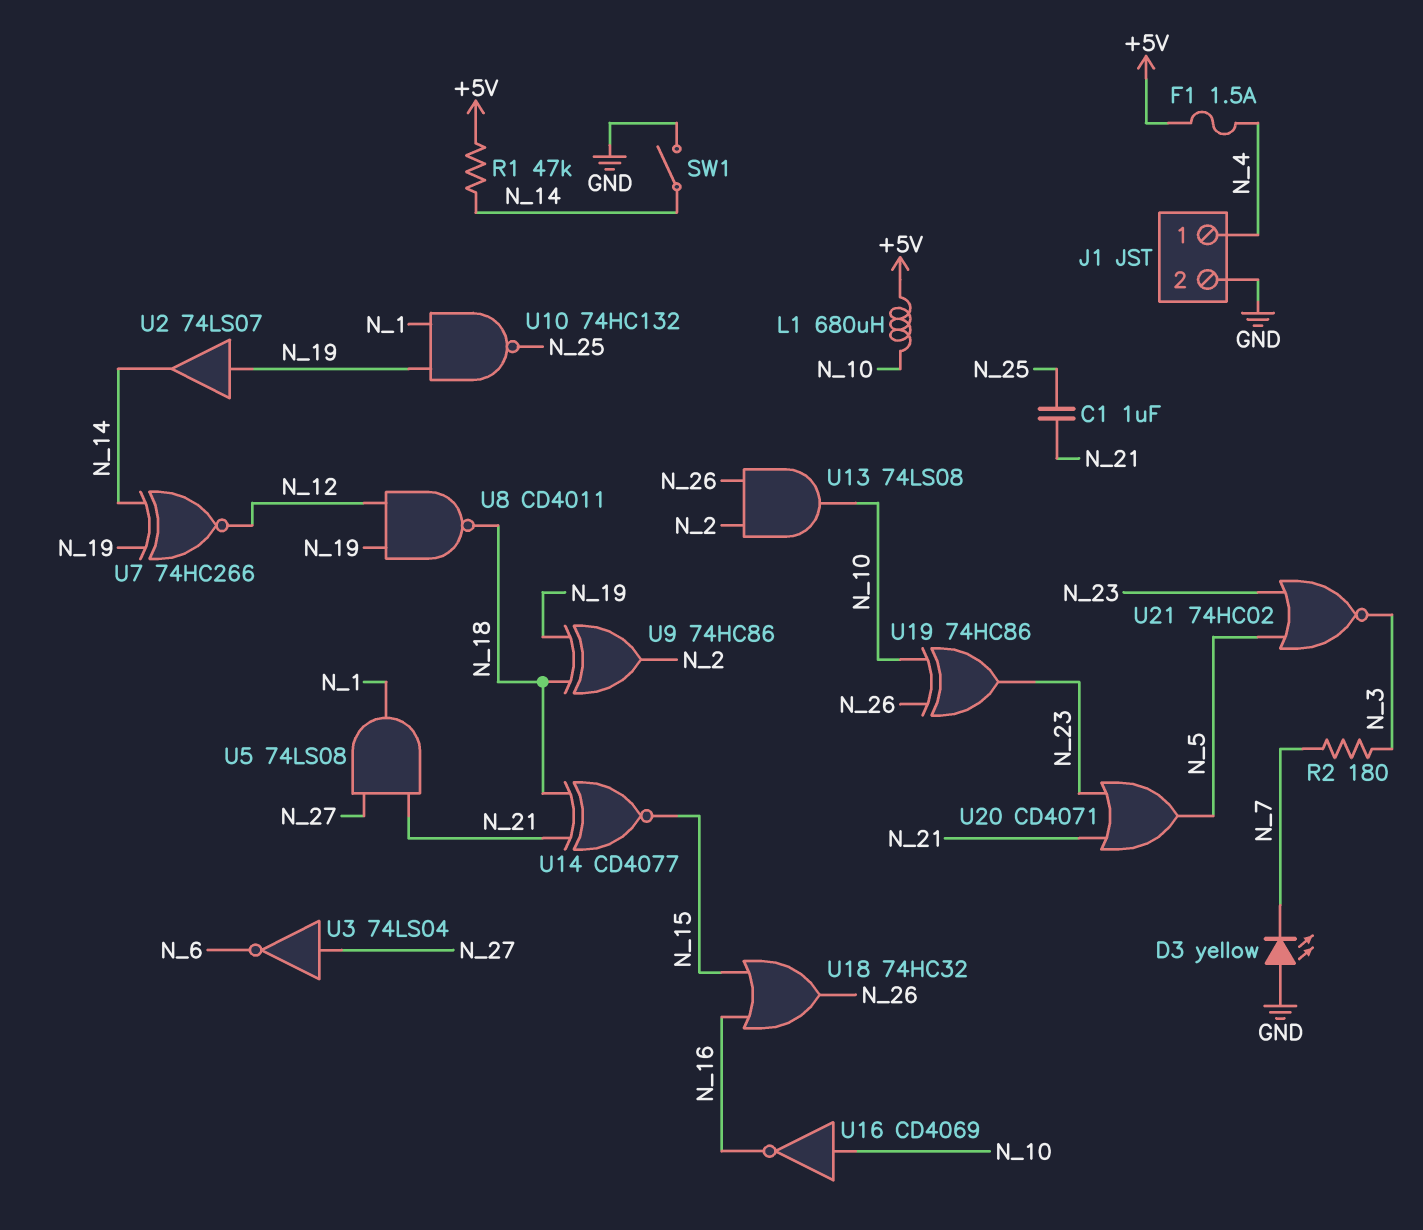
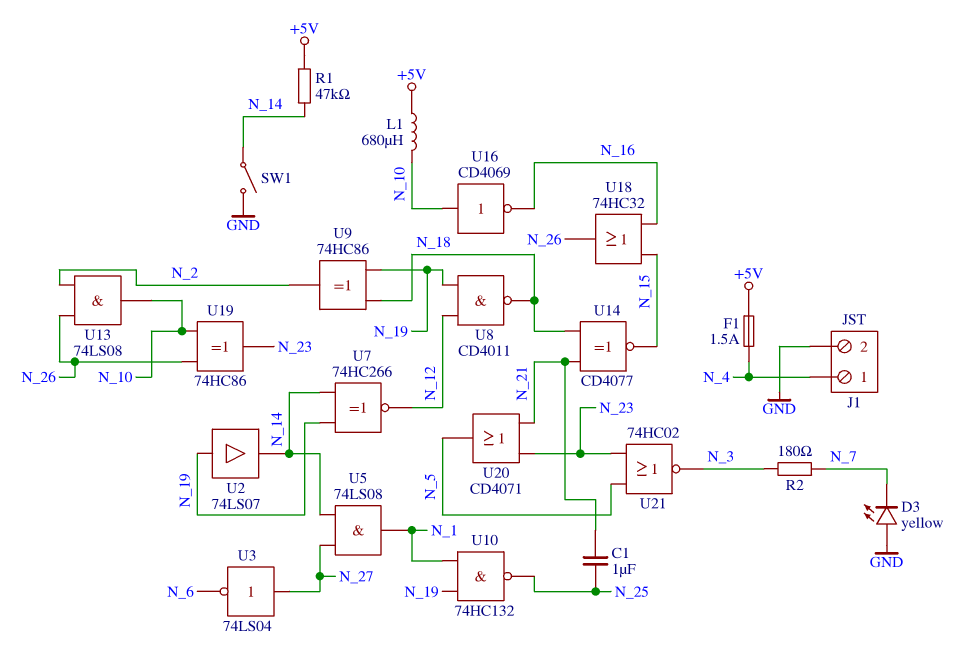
U5: AND 74LS08 (in N_21, in N_27, out N_1) -> AND 74LS08 (in N_14, in N_27, out N_1)

